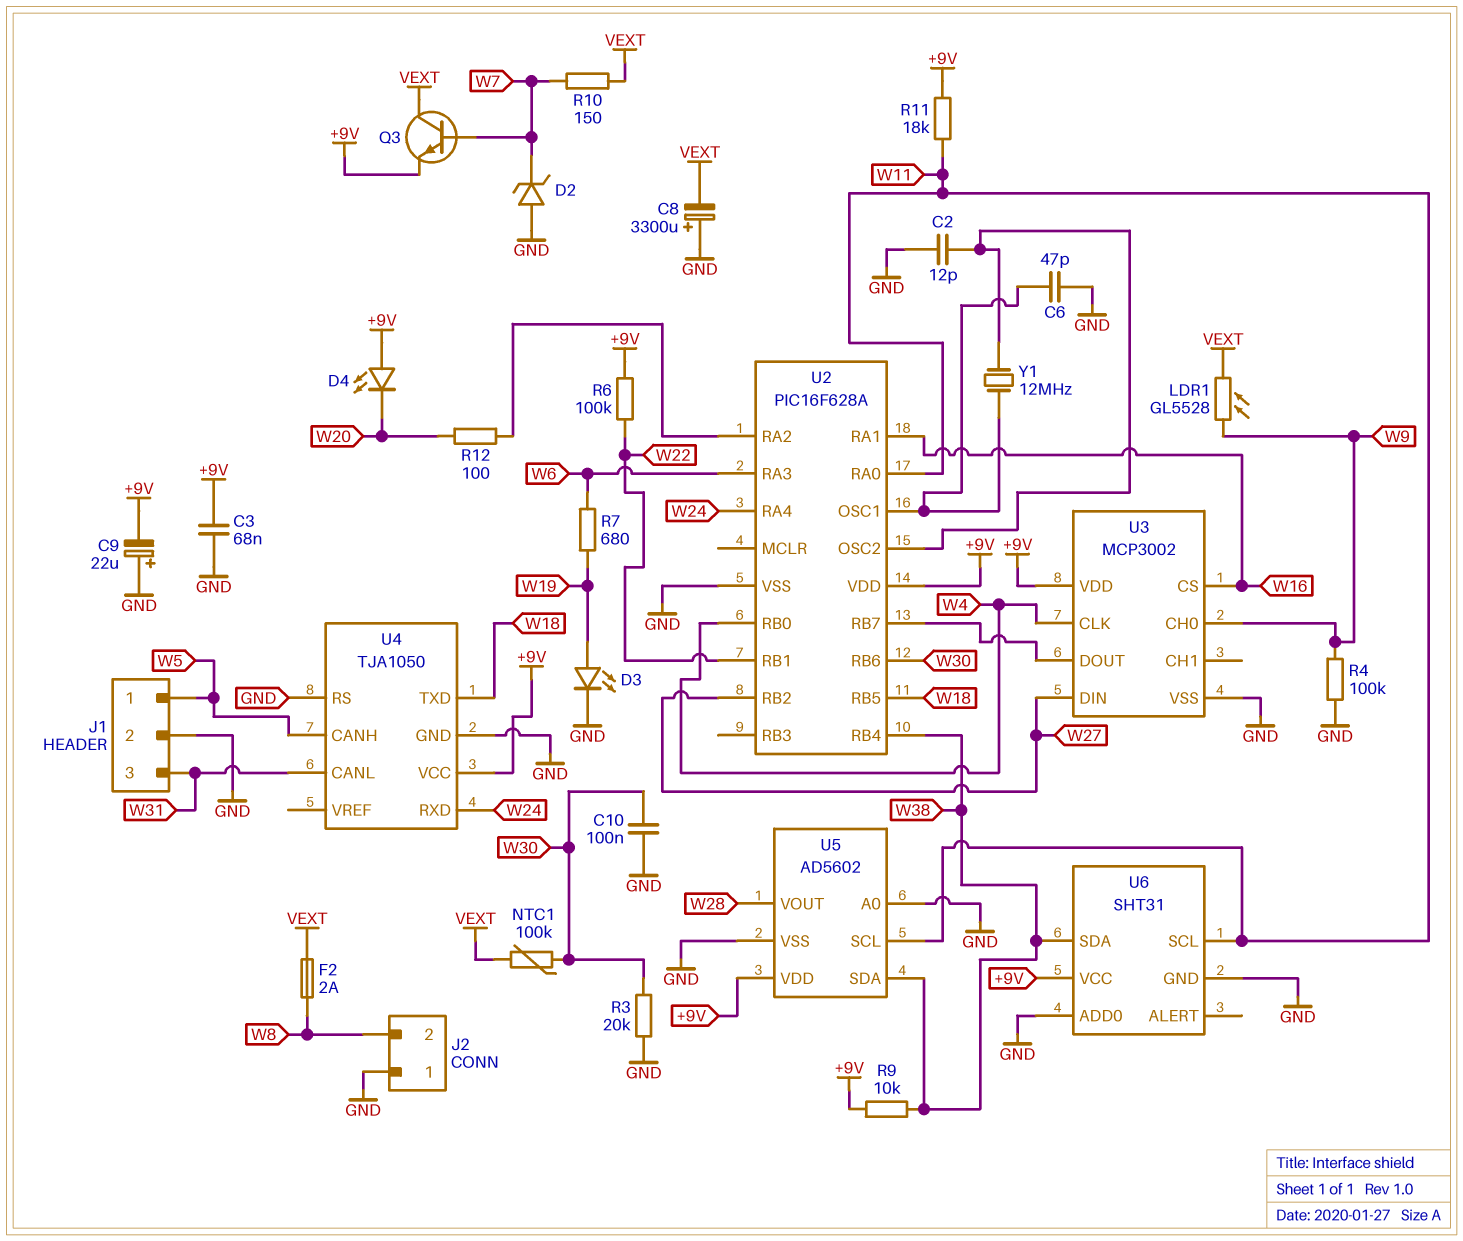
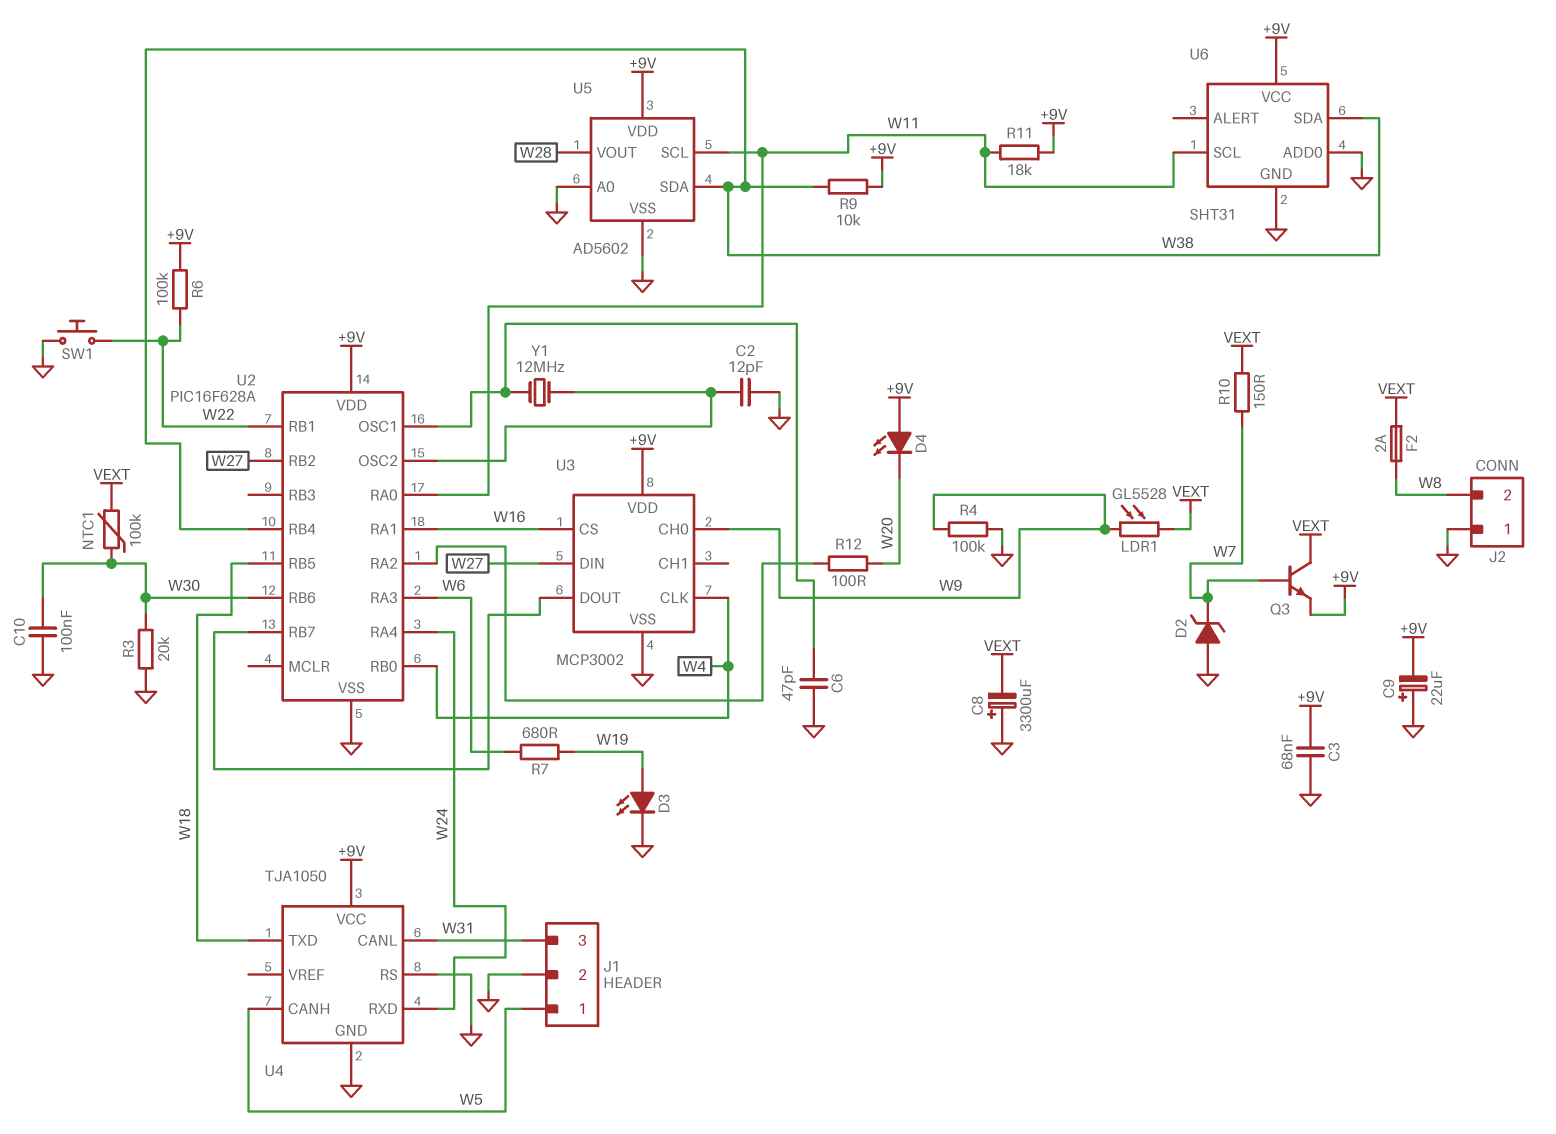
SW1: none -> button (GND, W22)

